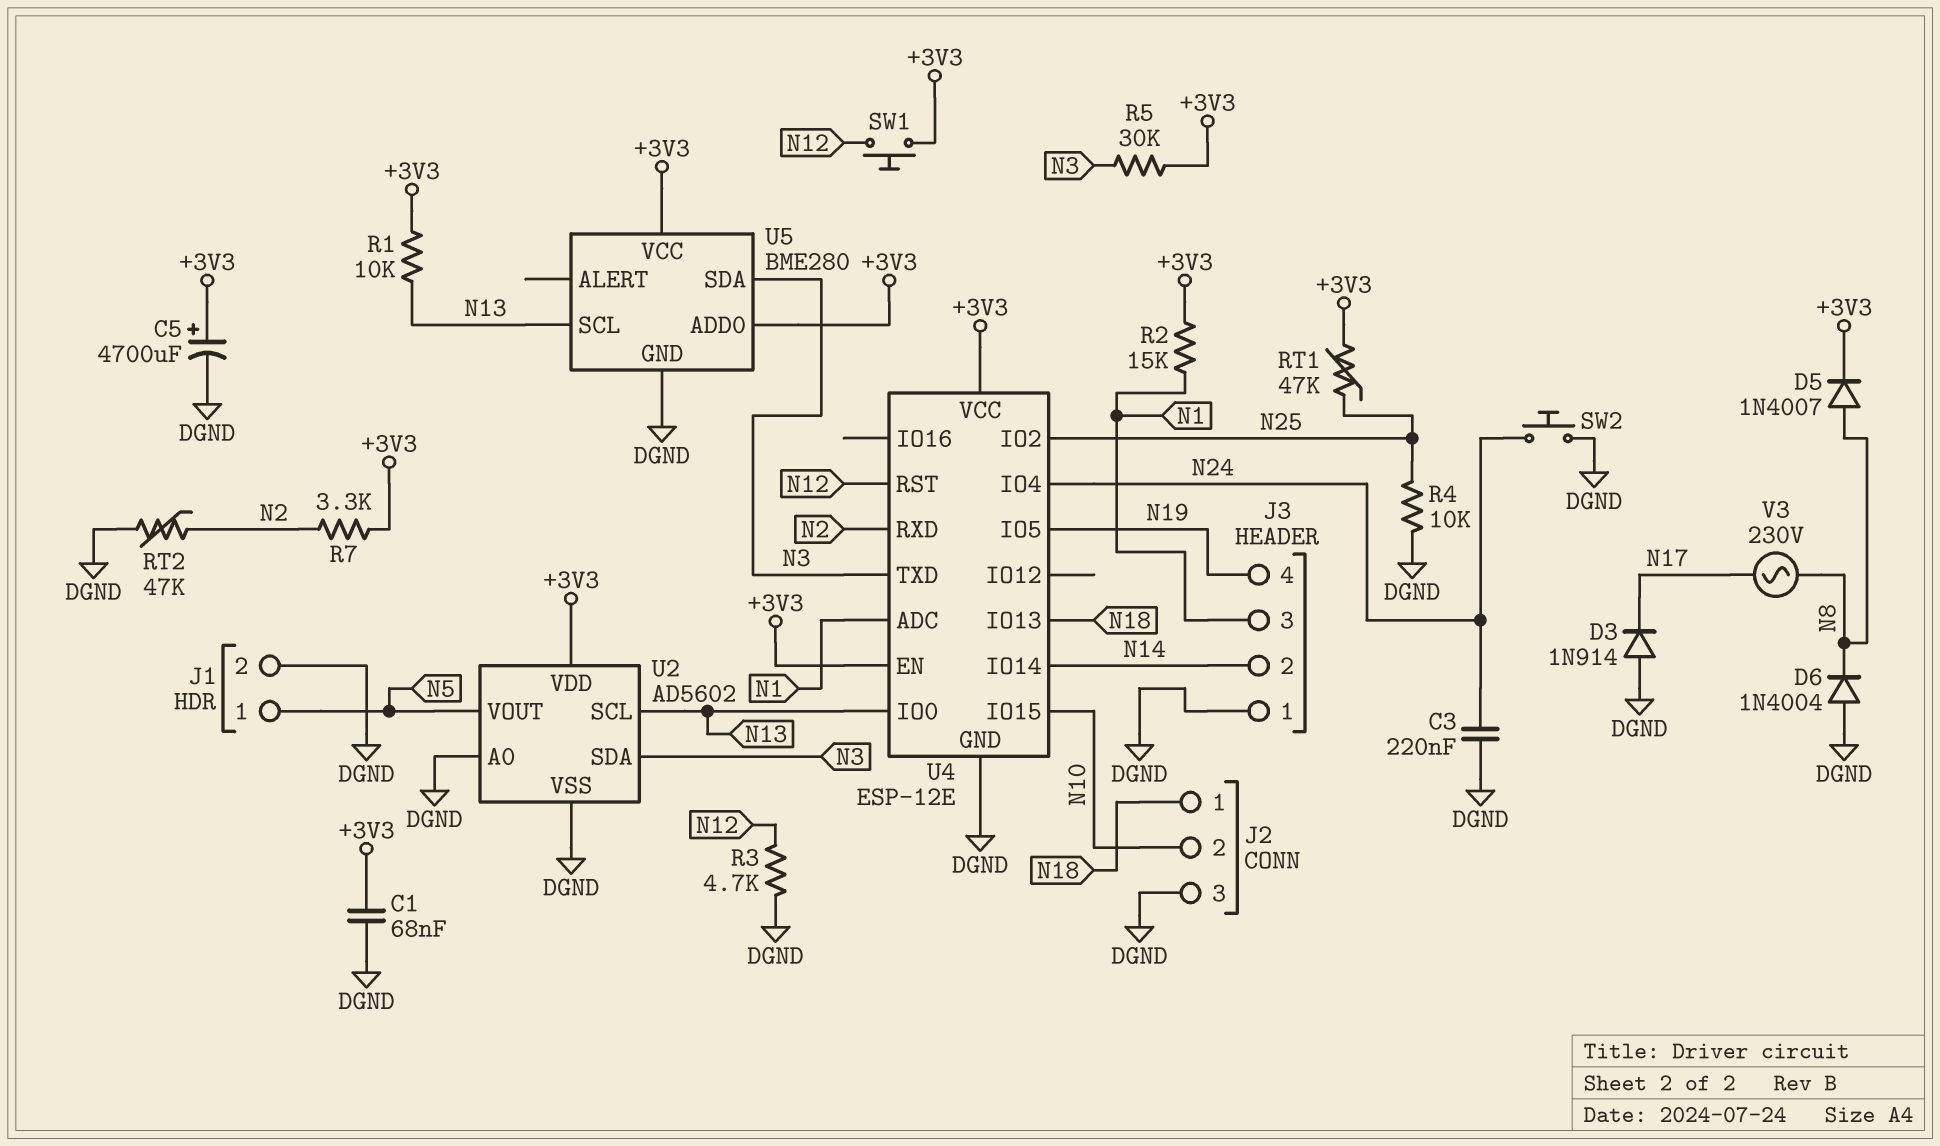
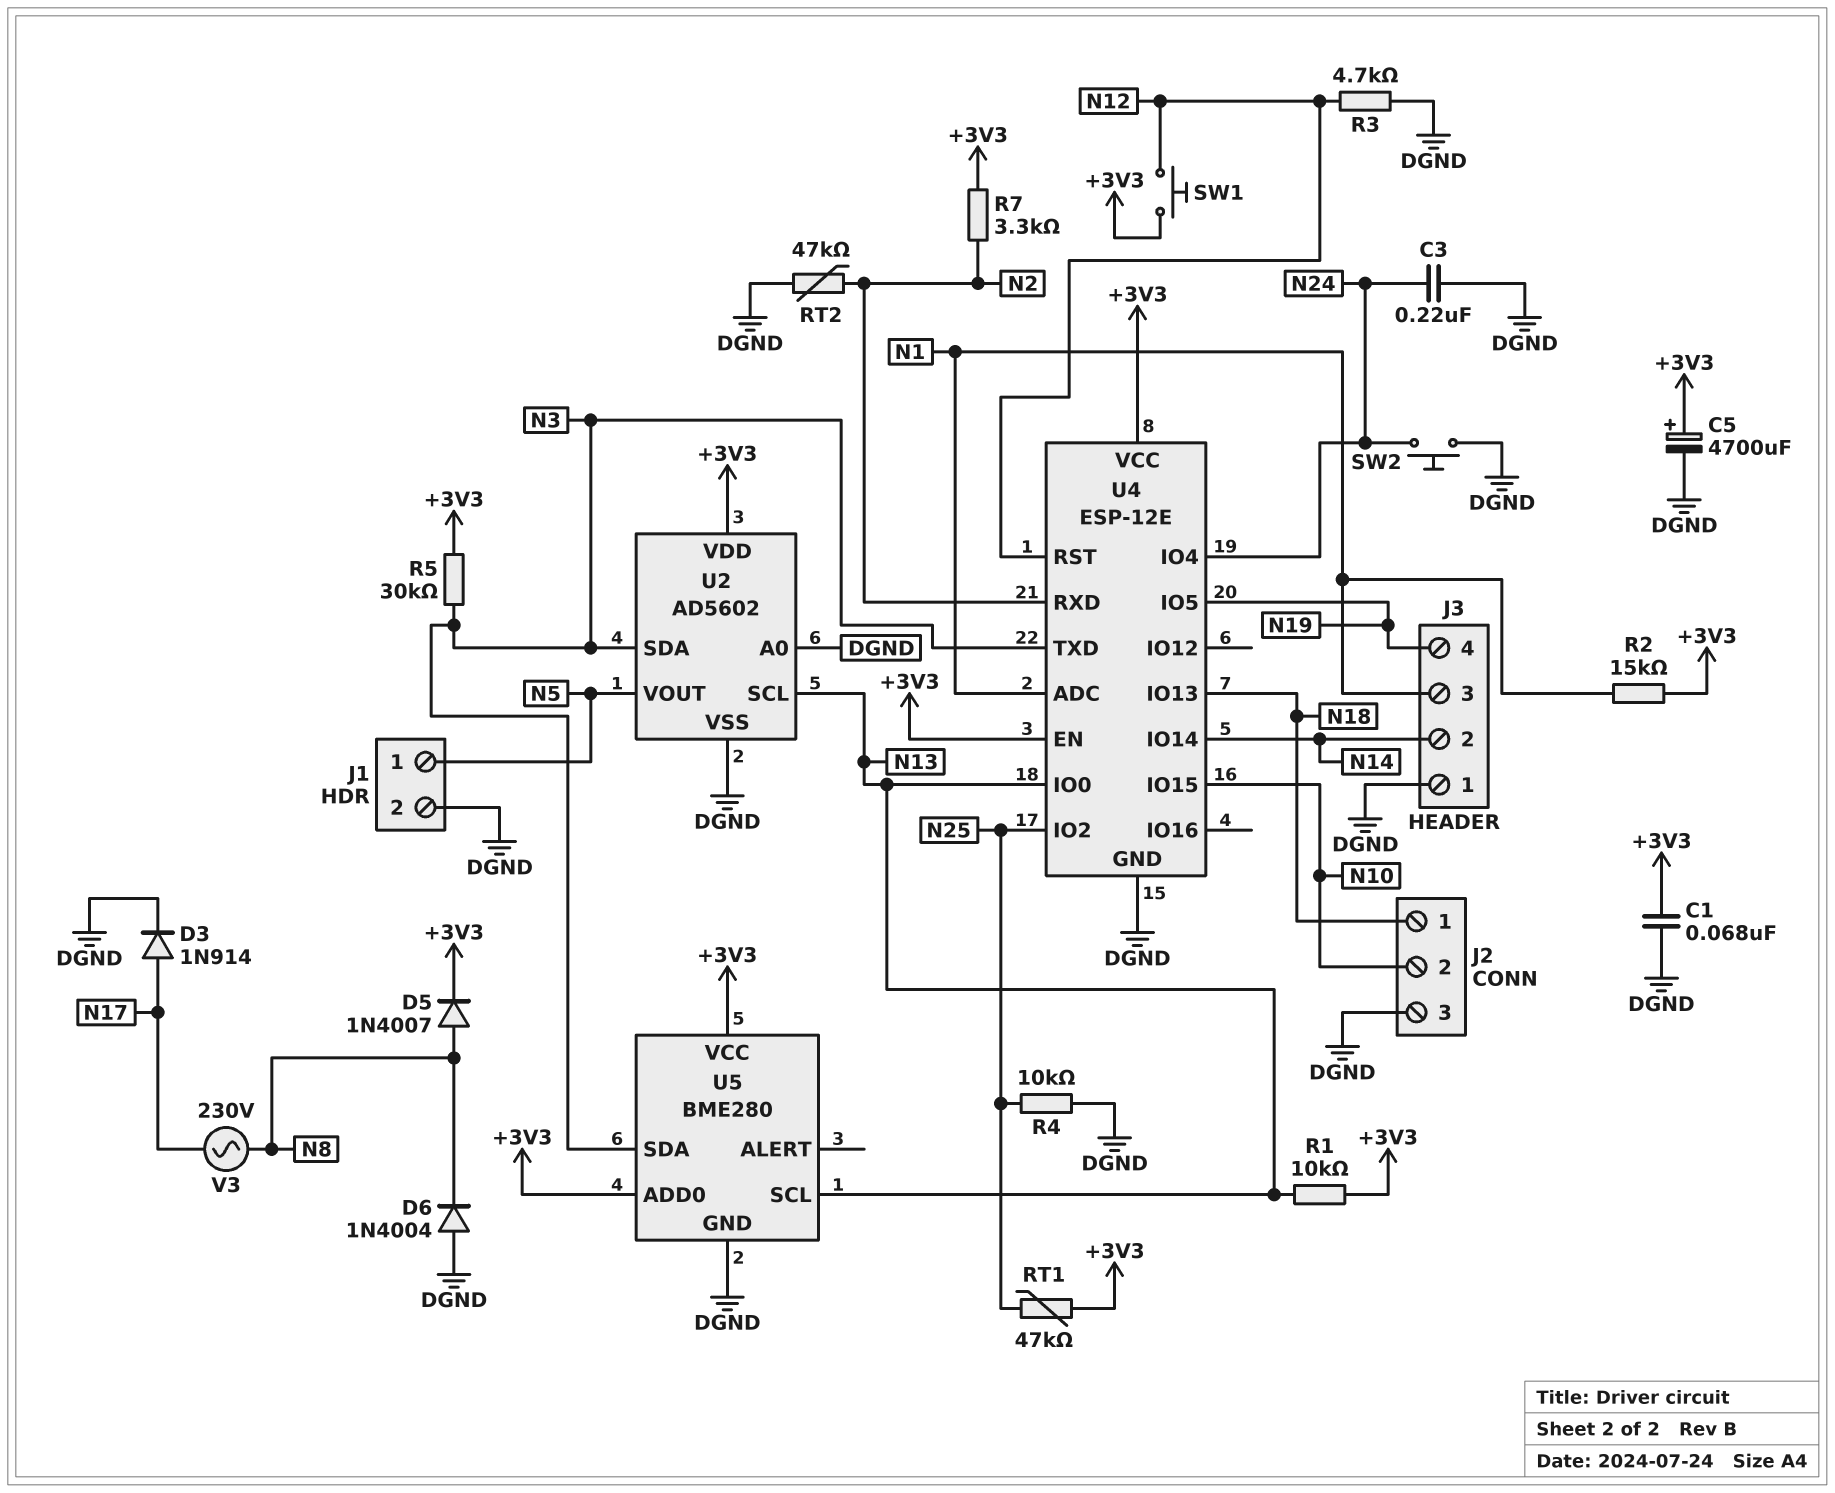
D3: diode 1N914 (A DGND, K N17) -> diode 1N914 (A N17, K DGND)

